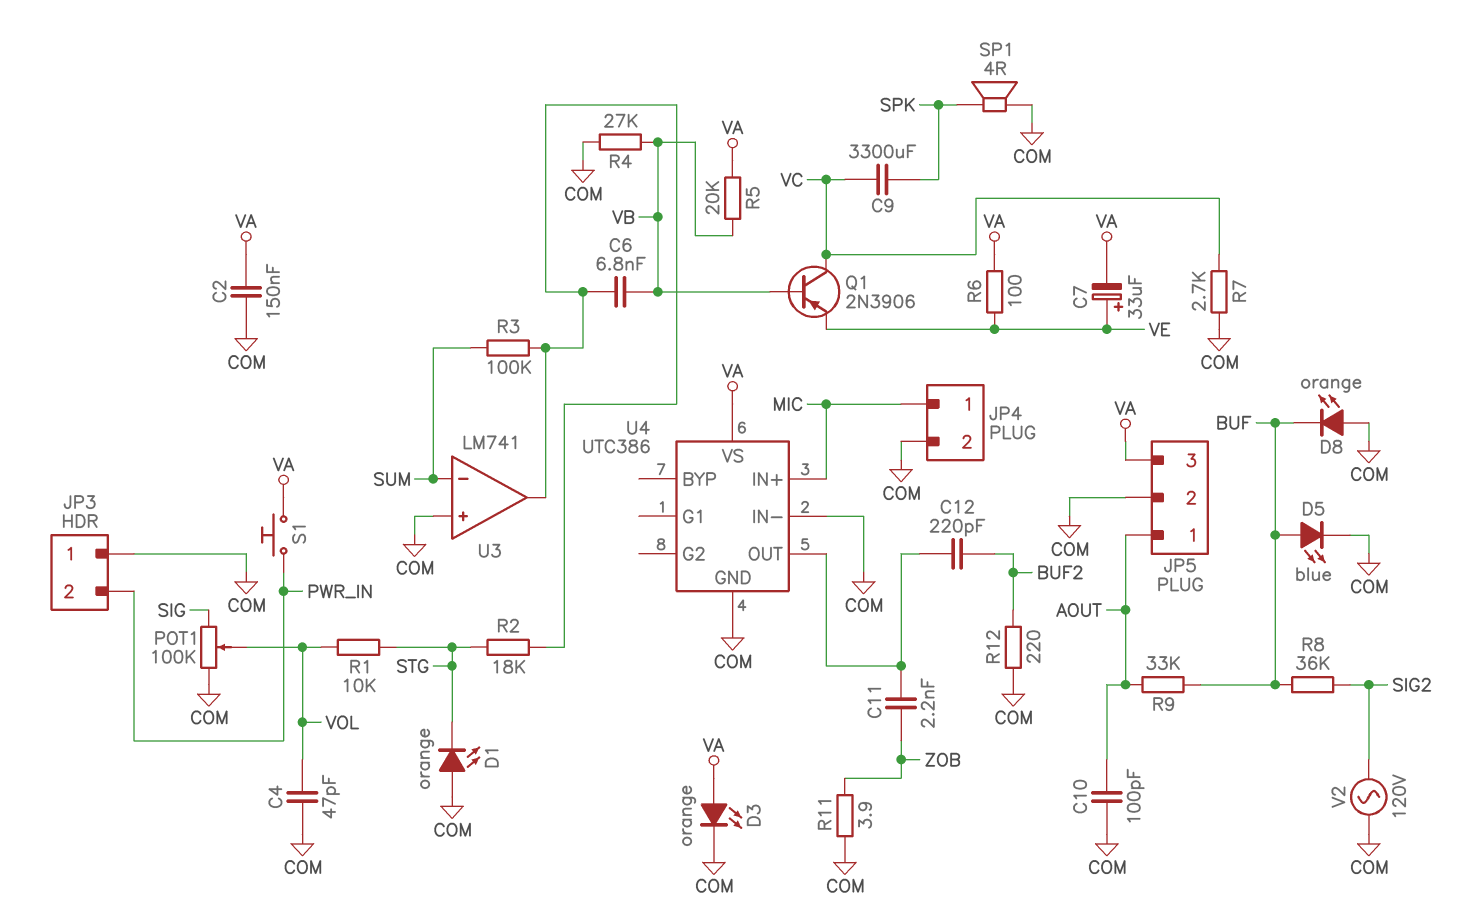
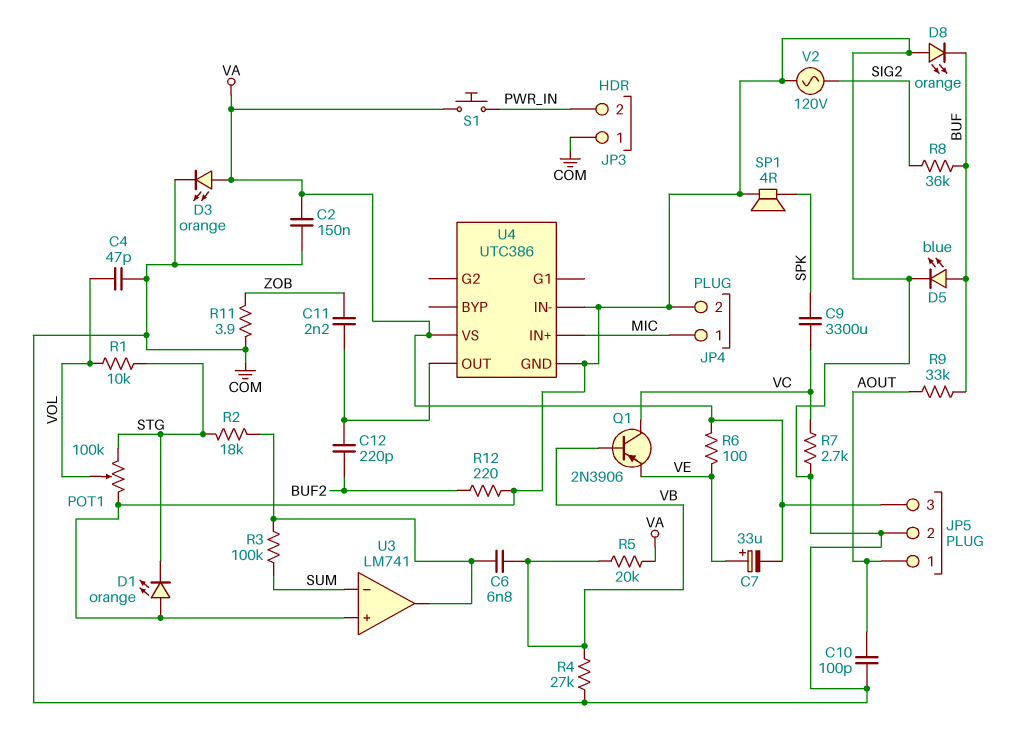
POT1: 100k (COM, SIG, wiper VOL) -> 100k (COM, STG, wiper VOL)

